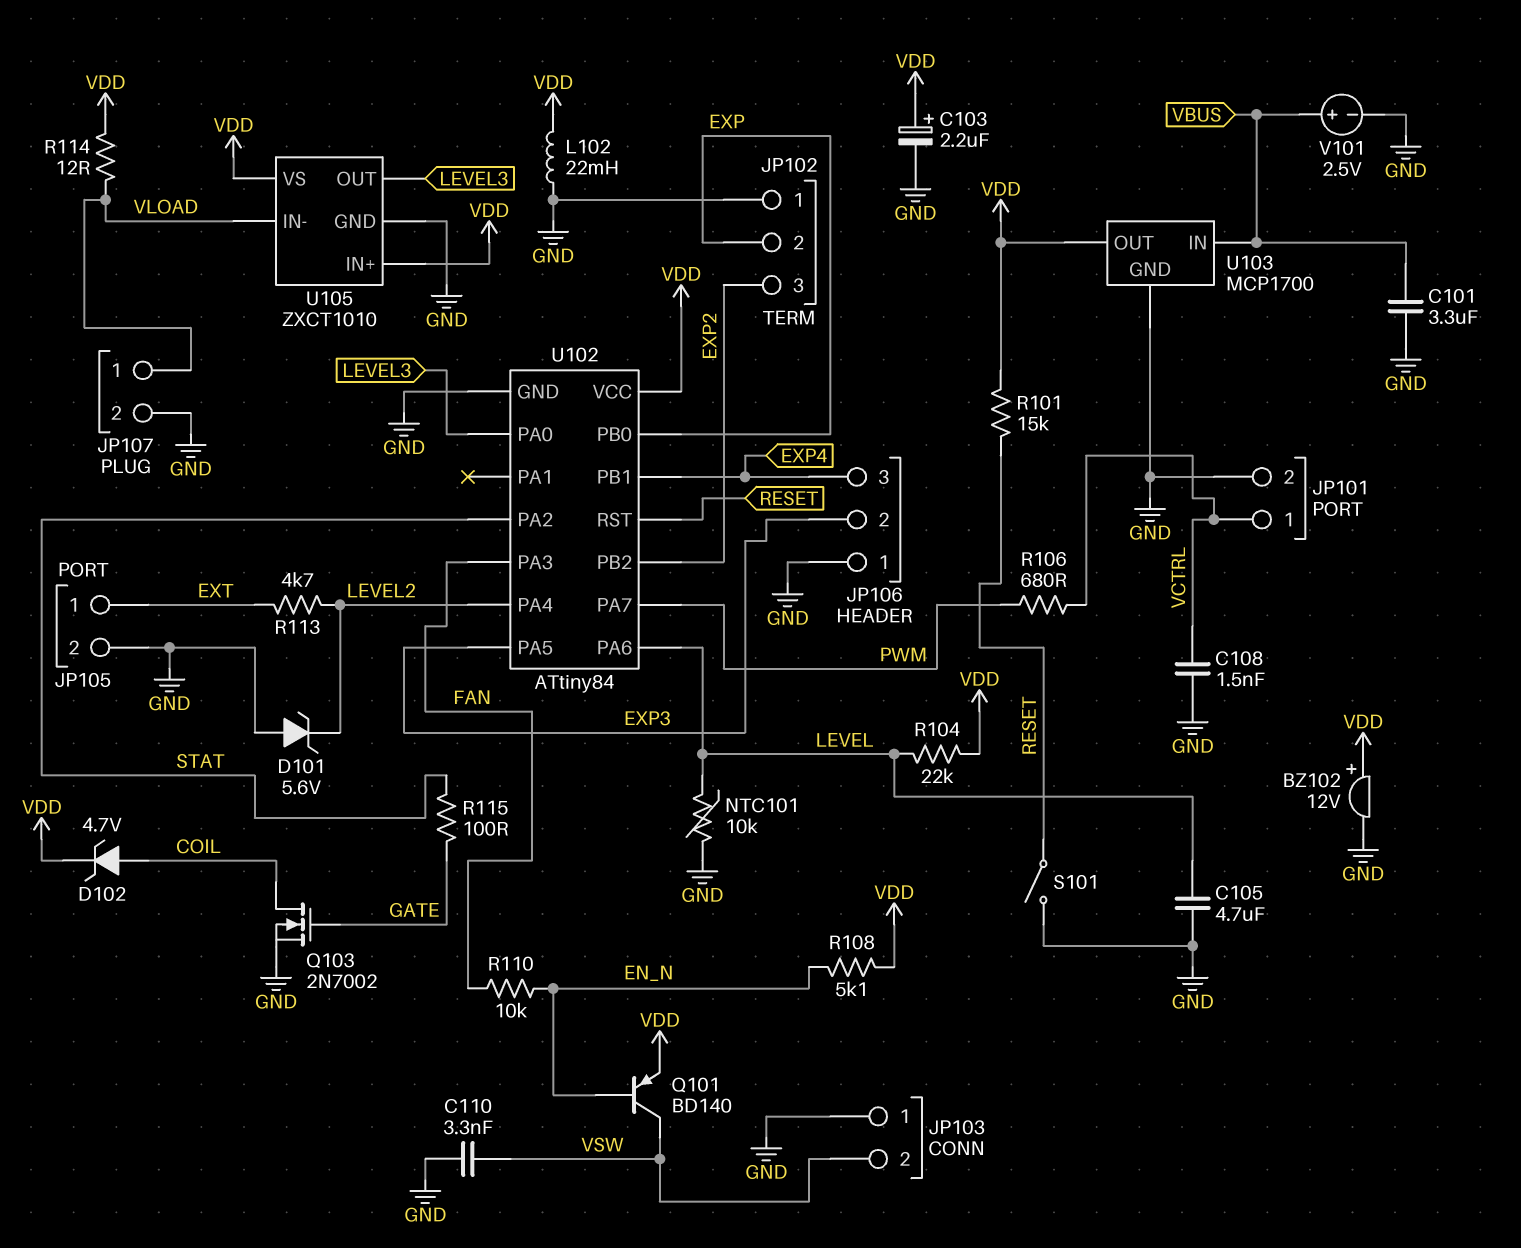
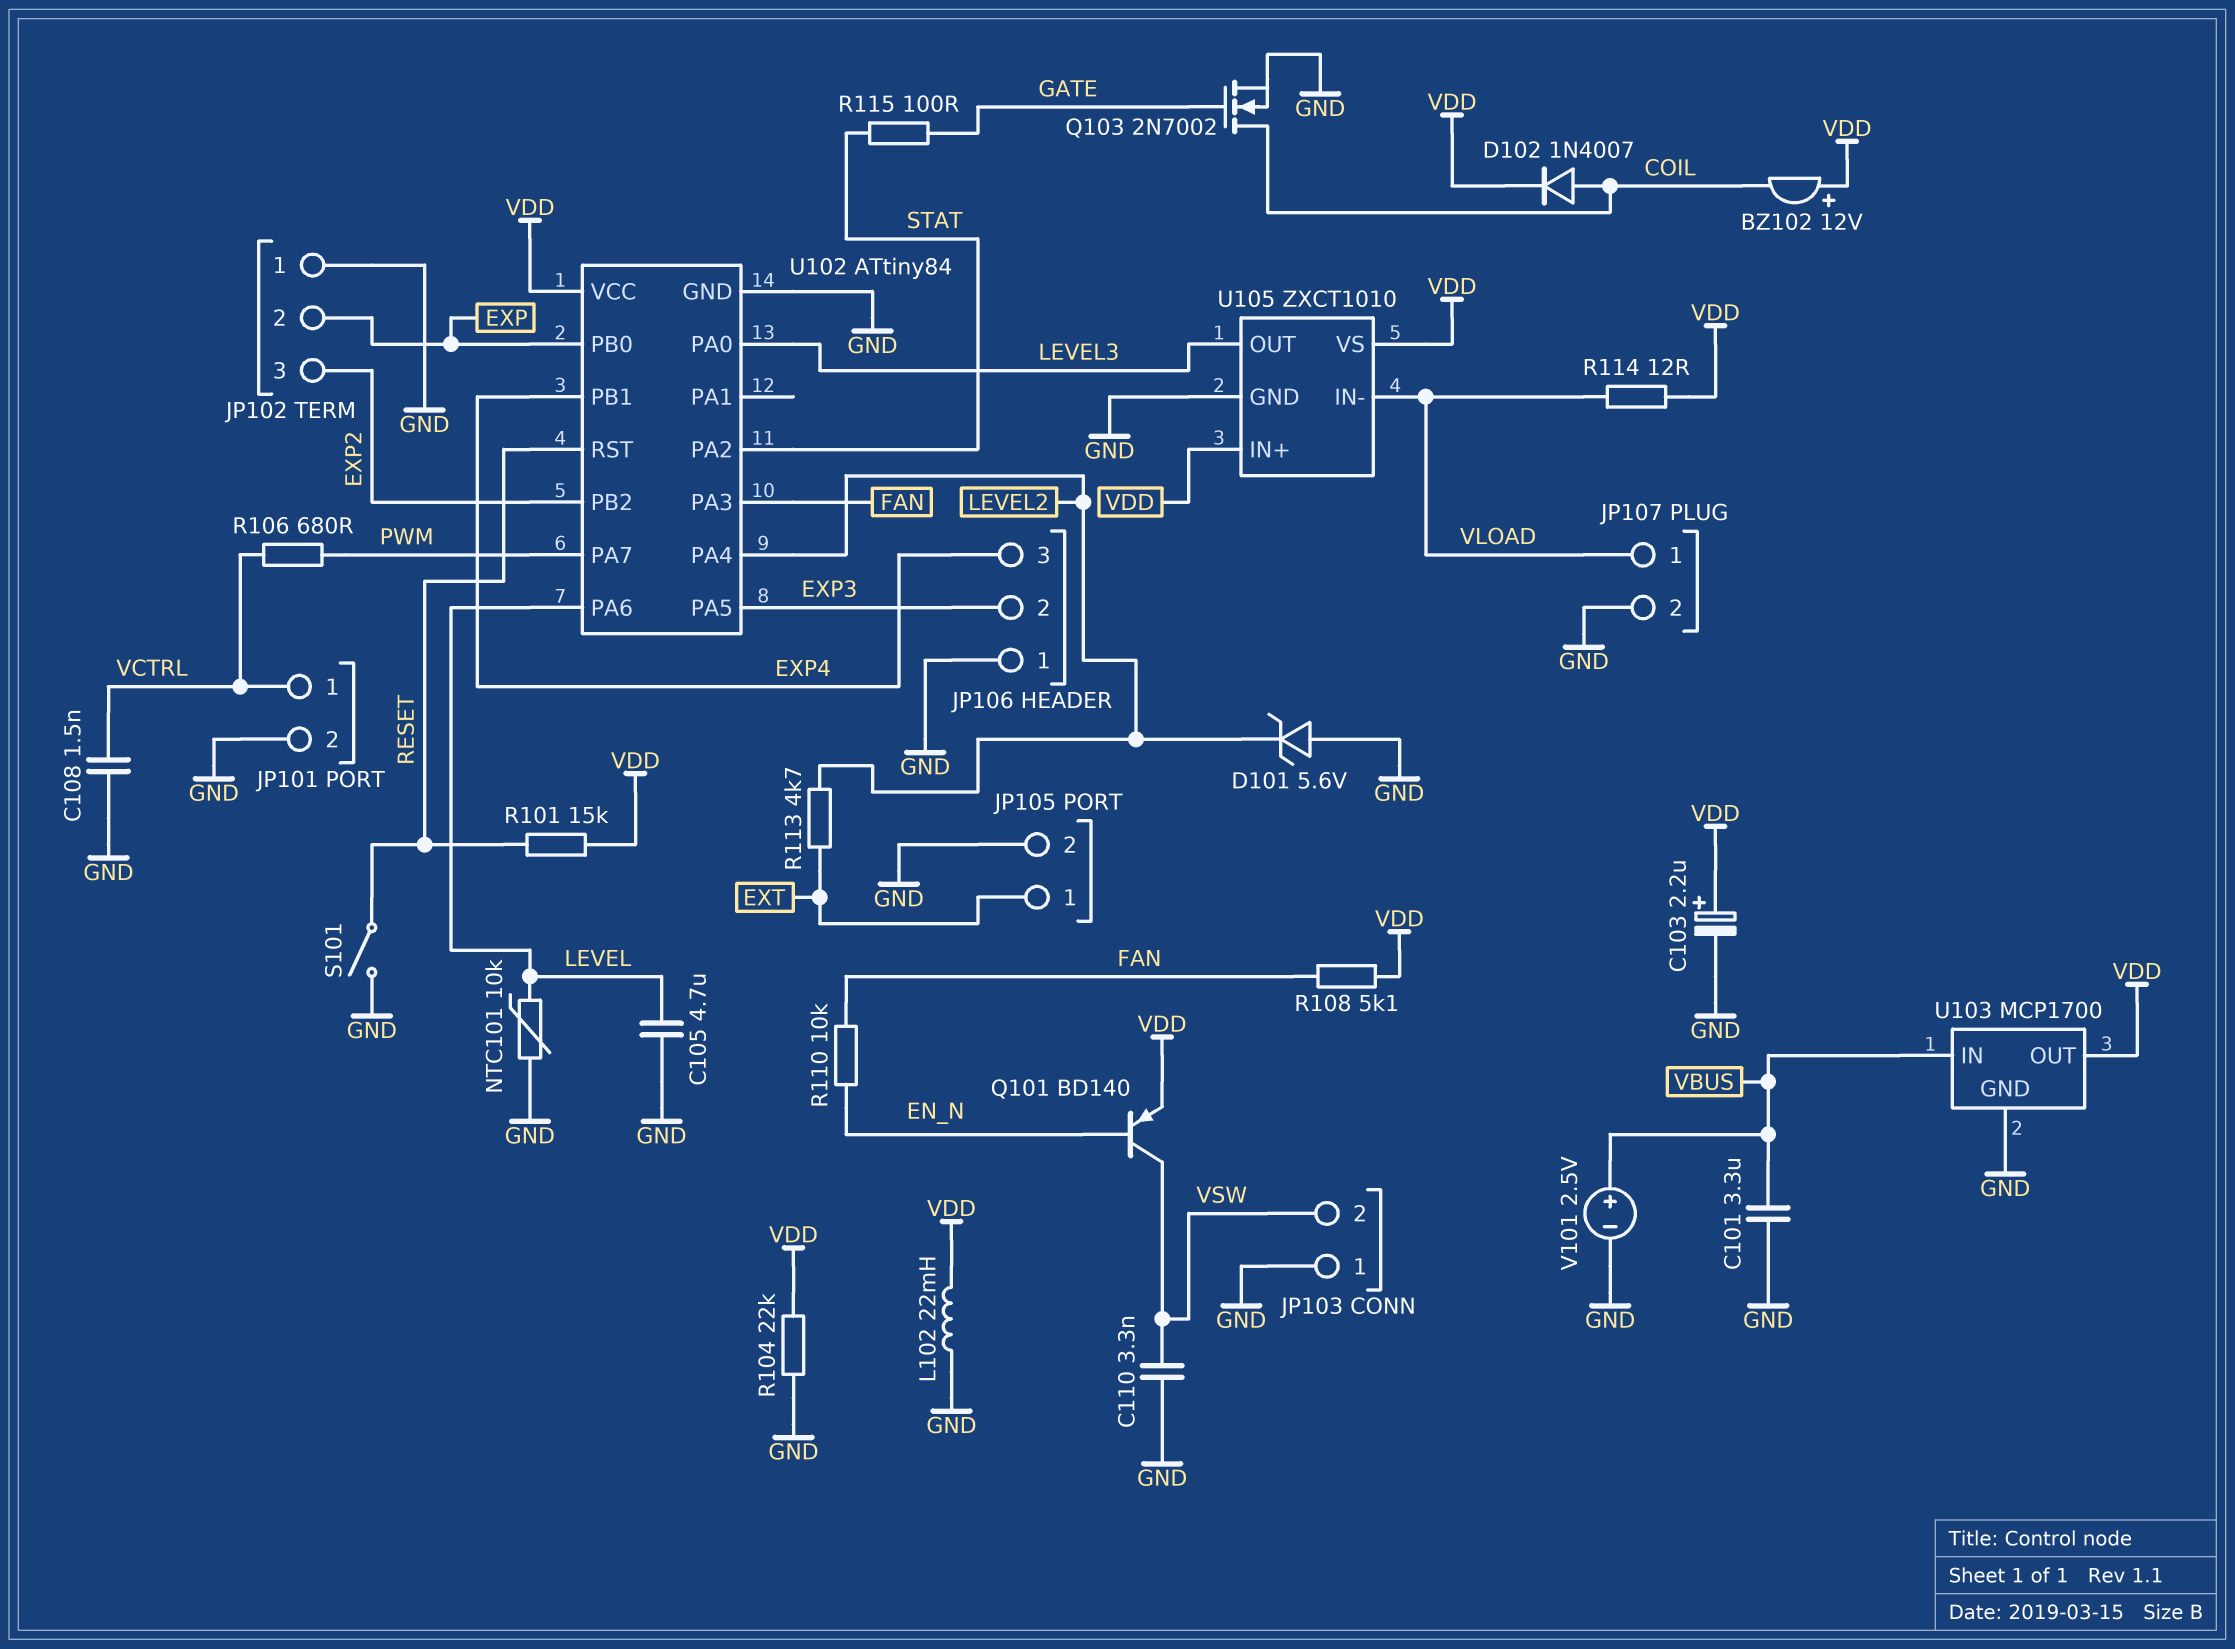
BZ102: buzzer 12V (plus VDD, minus GND) -> buzzer 12V (plus VDD, minus COIL)
D102: zener 4.7V (A COIL, K VDD) -> diode 1N4007 (A COIL, K VDD)
R104: 22k (LEVEL, VDD) -> 22k (GND, VDD)
R108: 5.1k (EN_N, VDD) -> 5.1k (FAN, VDD)

